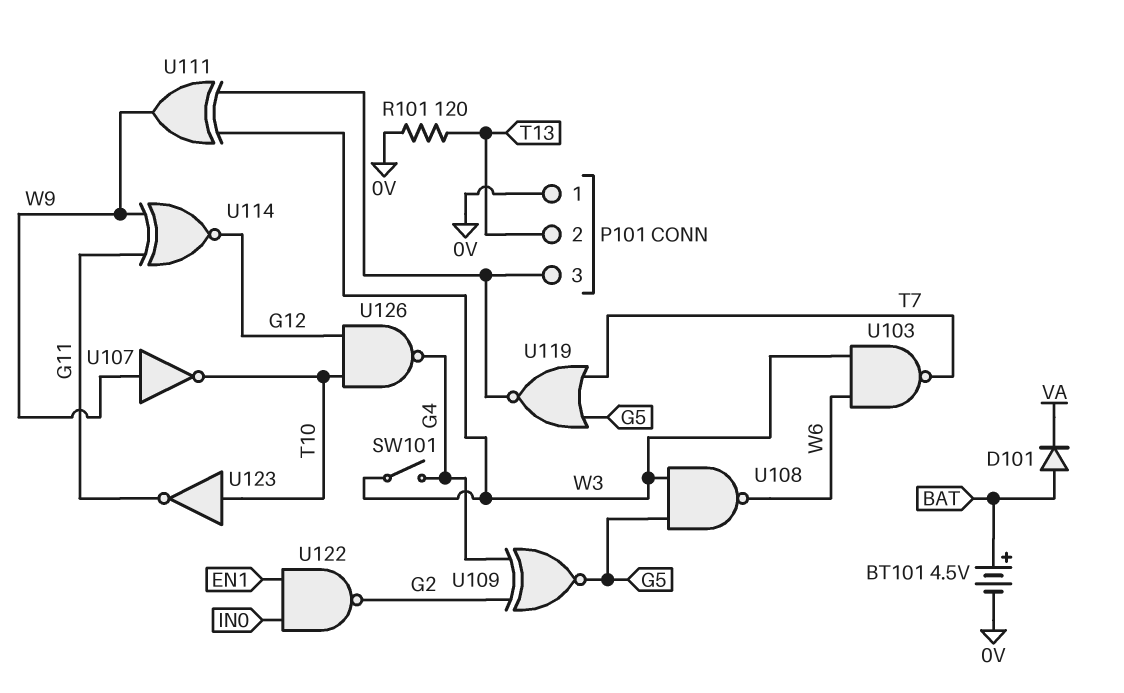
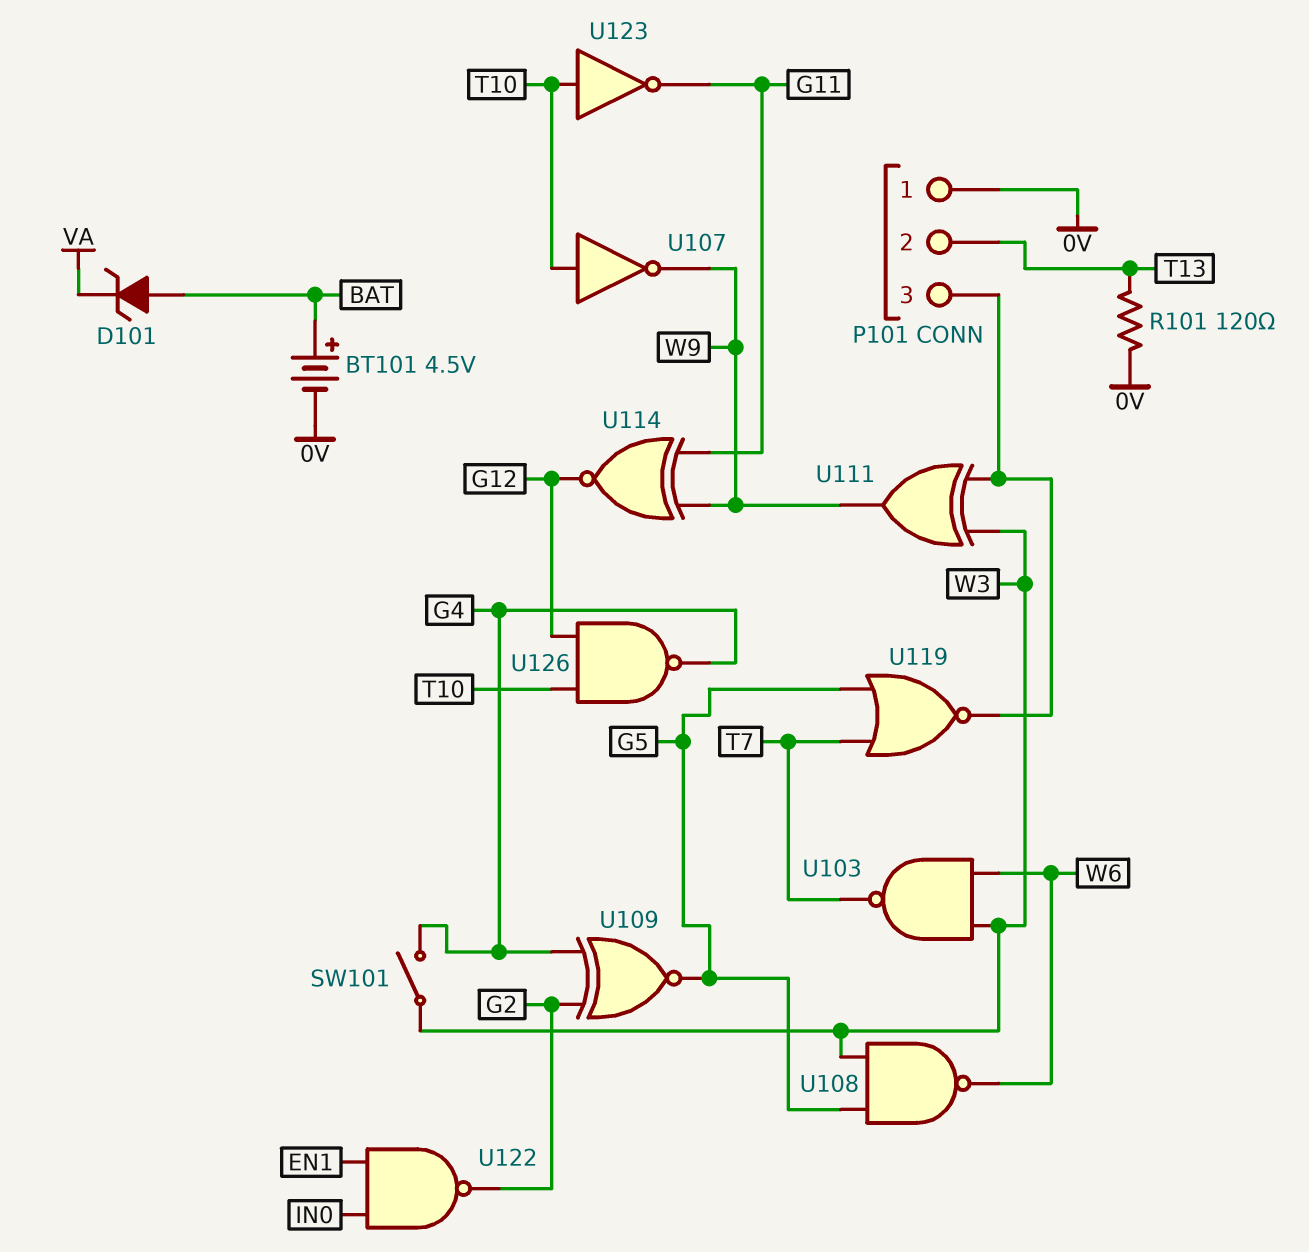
D101: diode (A BAT, K VA) -> zener (A BAT, K VA)
U107: NOT (in W9, out T10) -> NOT (in T10, out W9)

